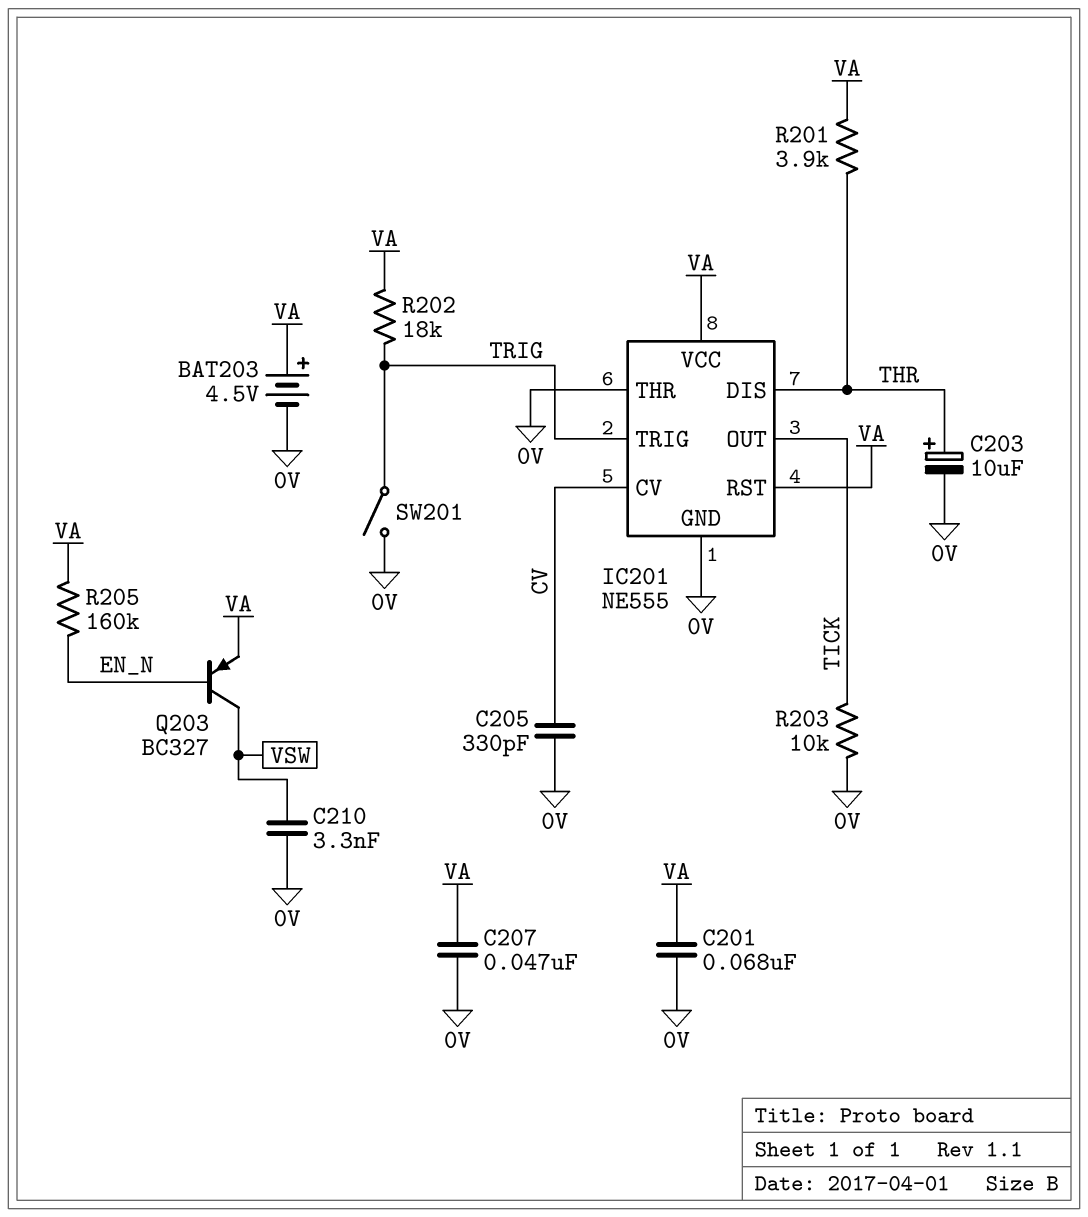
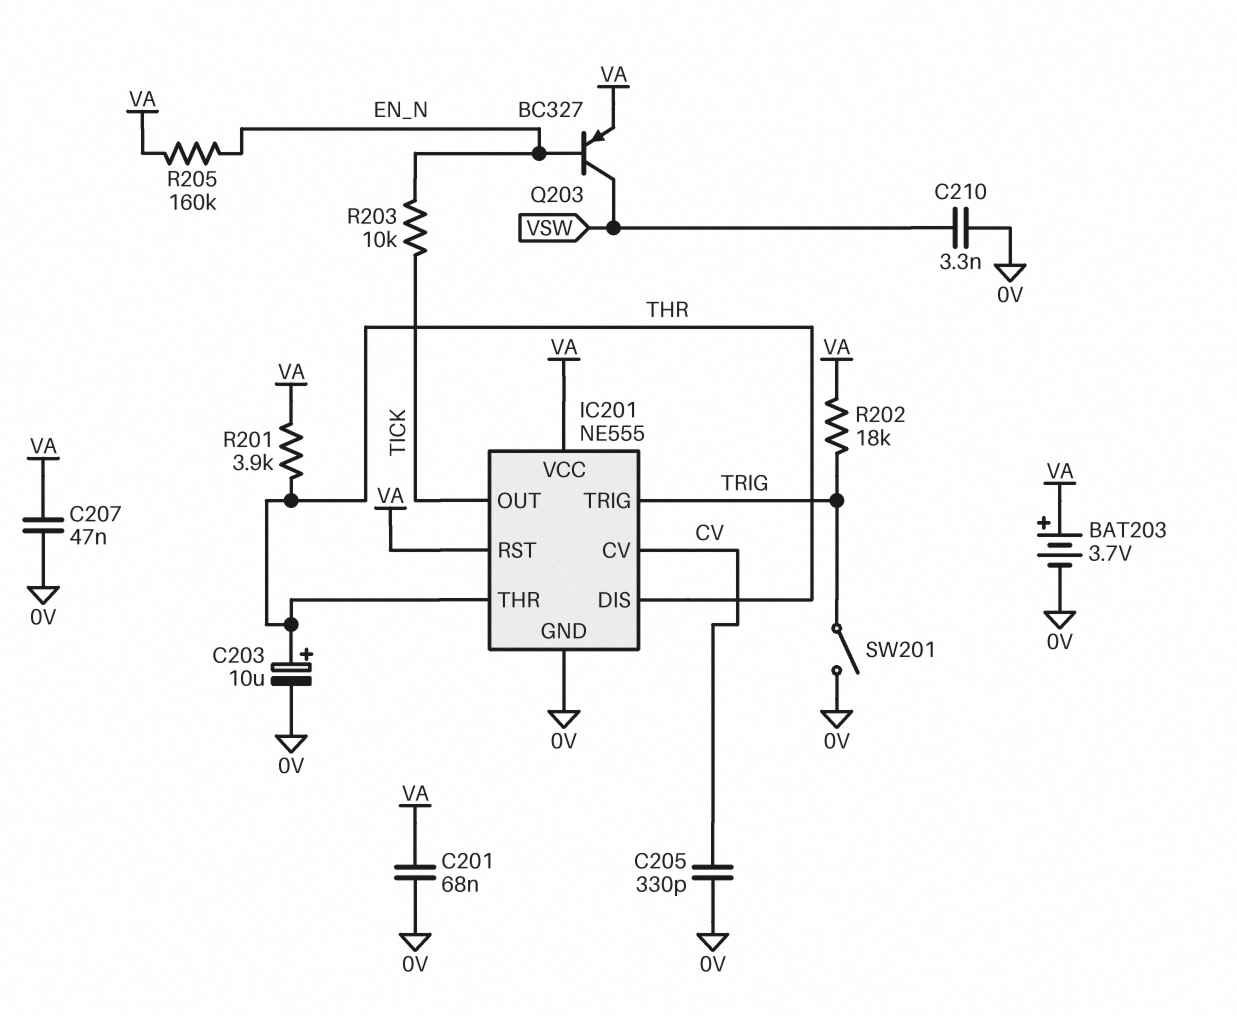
BAT203: 4.5V (plus VA, minus 0V) -> 3.7V (plus VA, minus 0V)
IC201 pin THR: 0V -> THR
R203: 10k (0V, TICK) -> 10k (EN_N, TICK)

